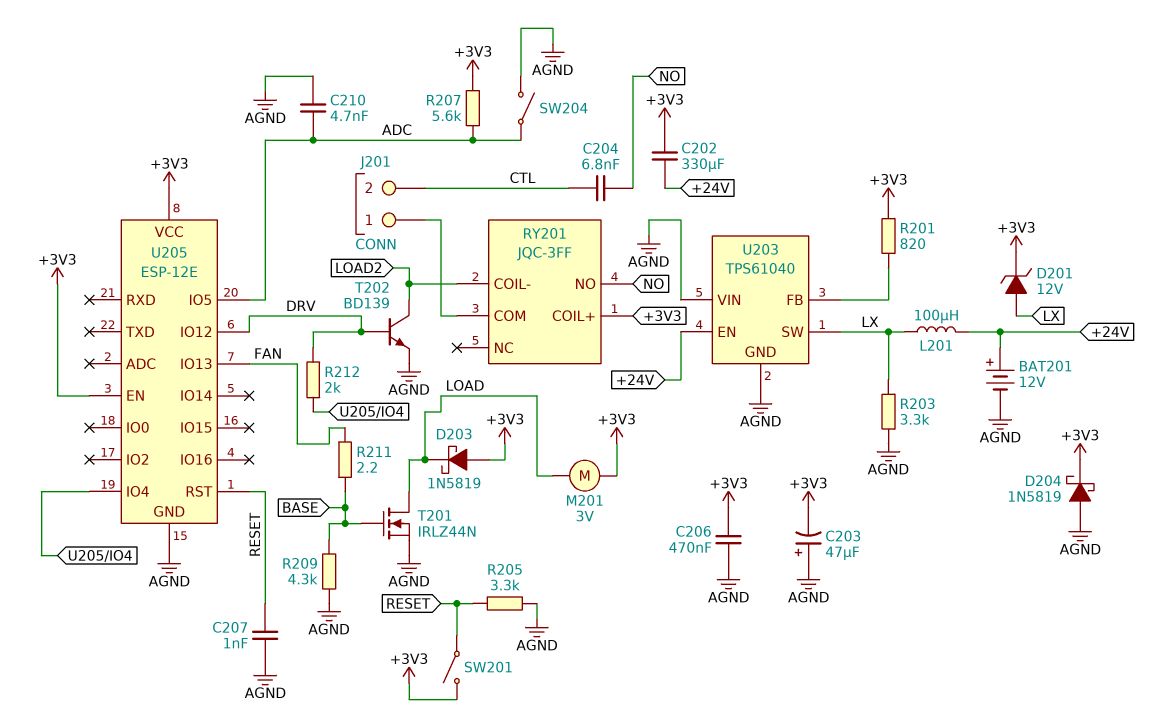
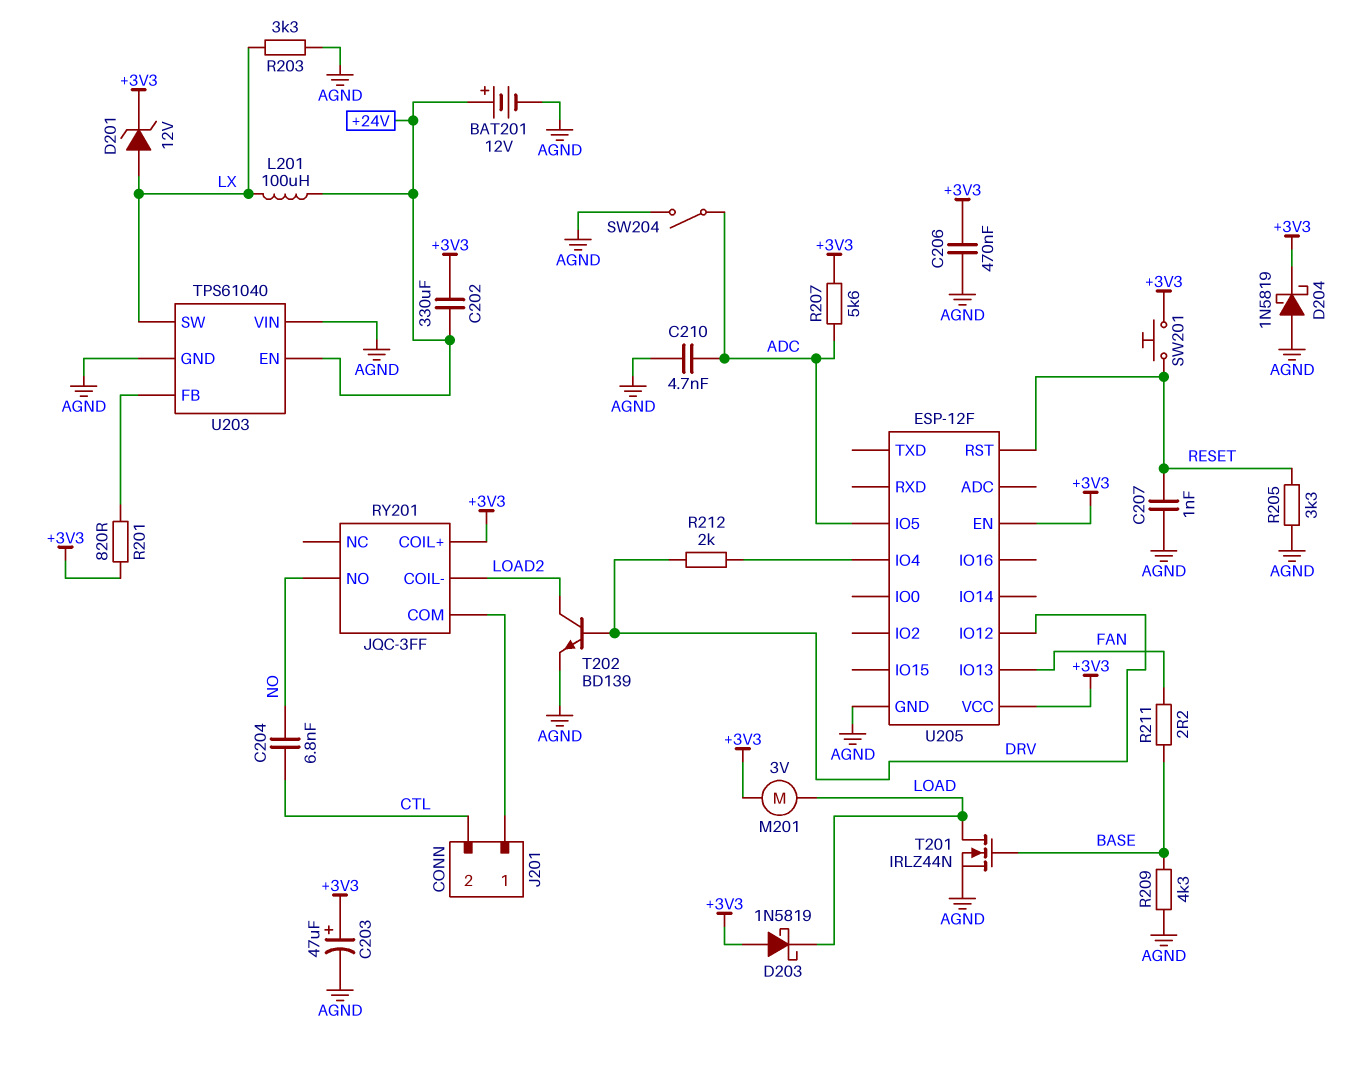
C203: 47uF (plus AGND, minus +3V3) -> 47uF (plus +3V3, minus AGND)
SW201: switch (+3V3, RESET) -> button (+3V3, RESET)
U205: ESP-12E -> ESP-12F

